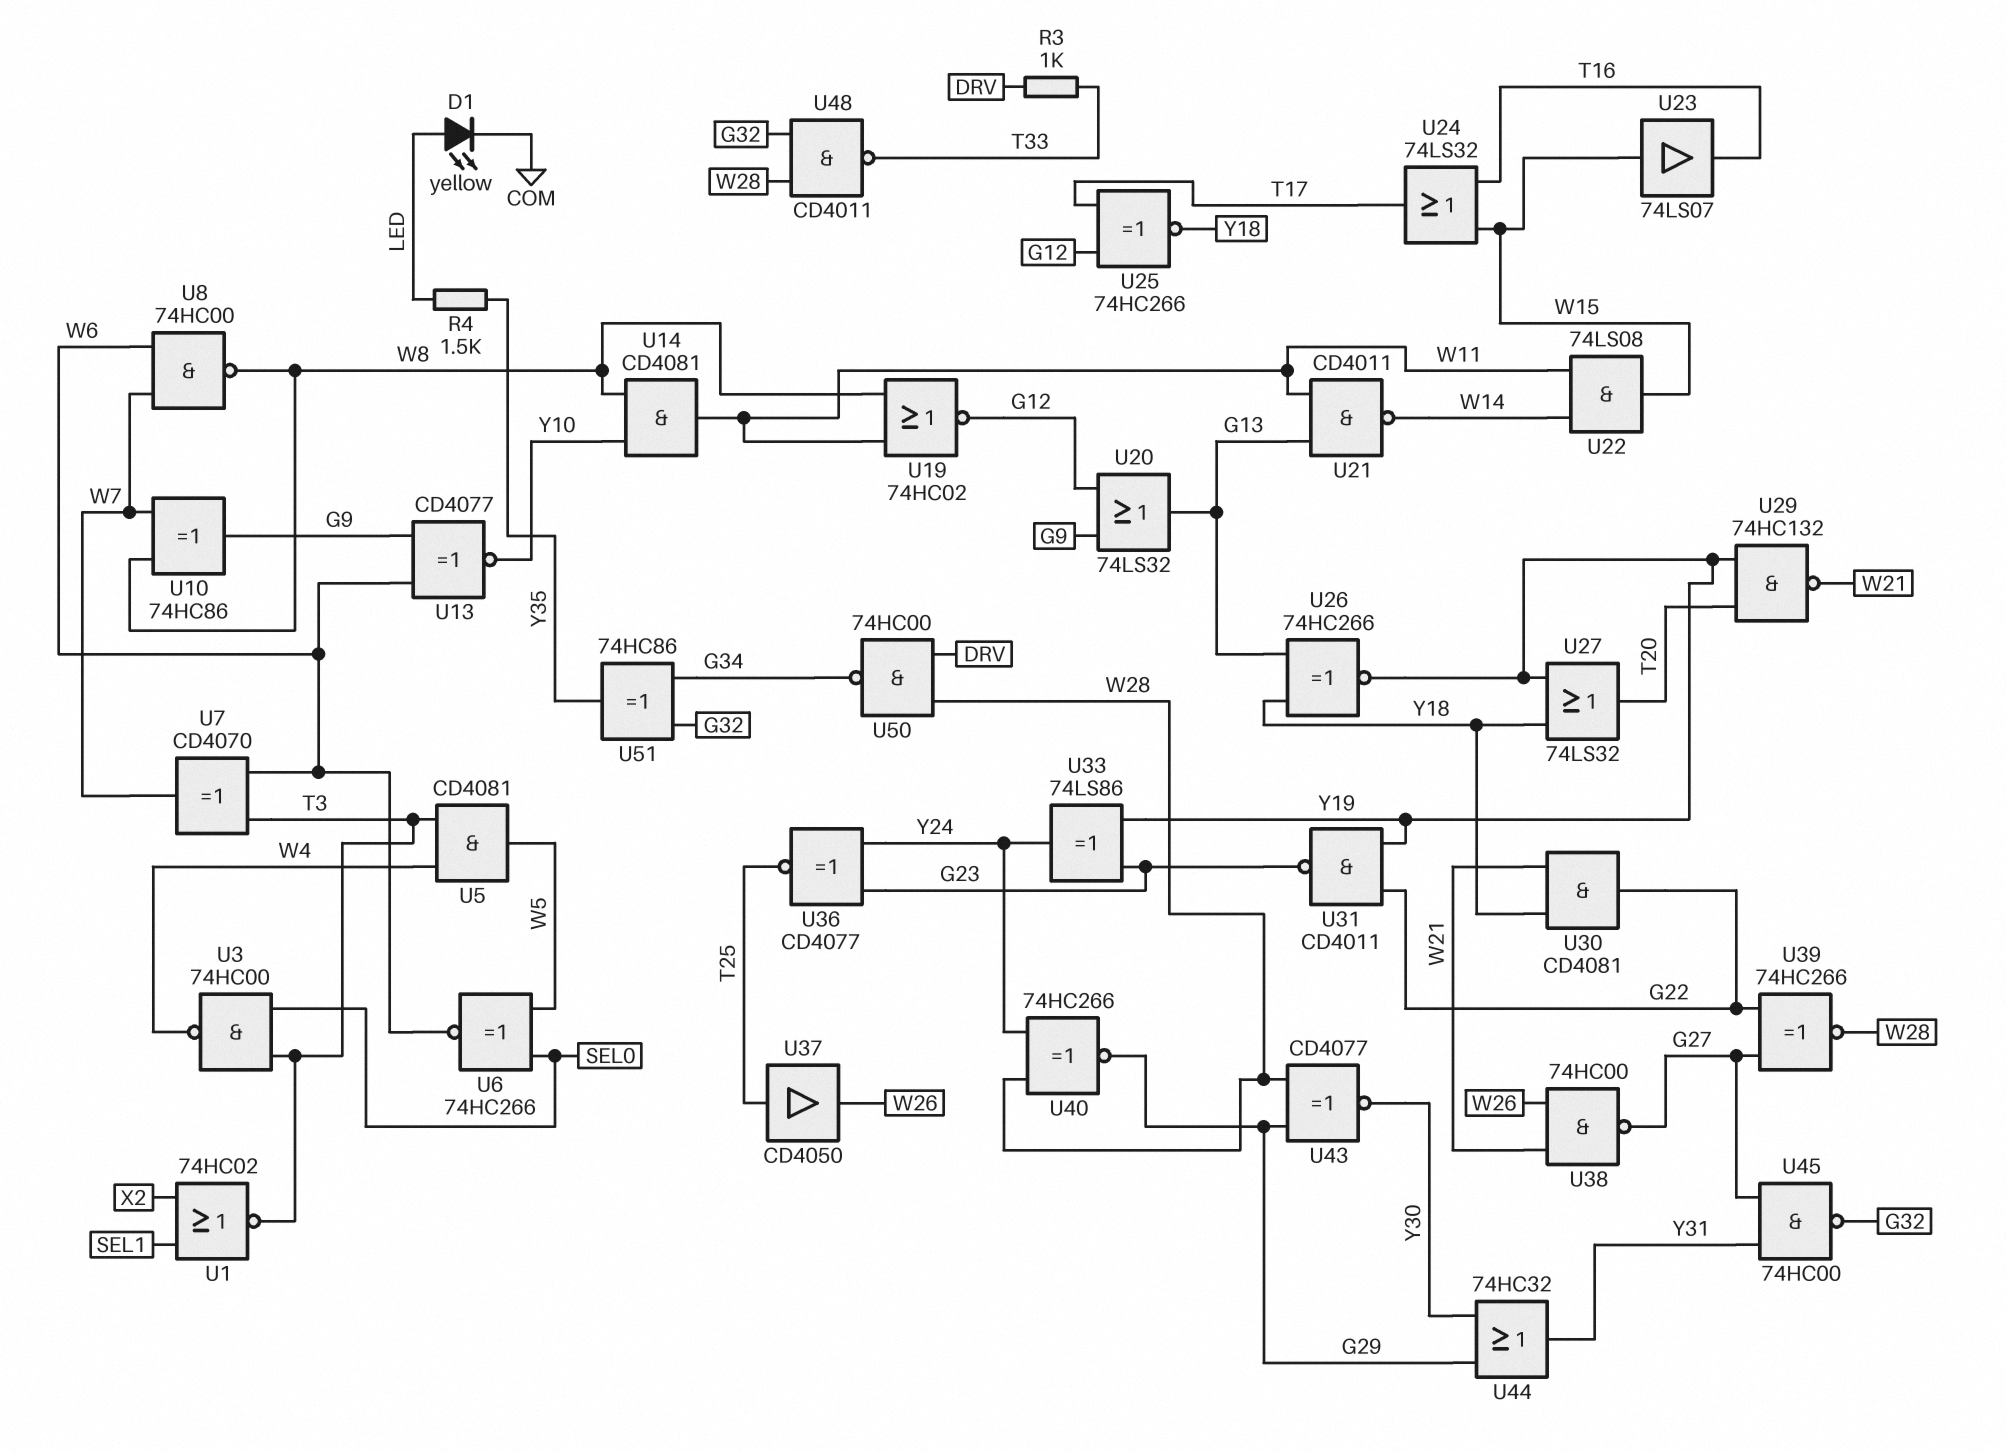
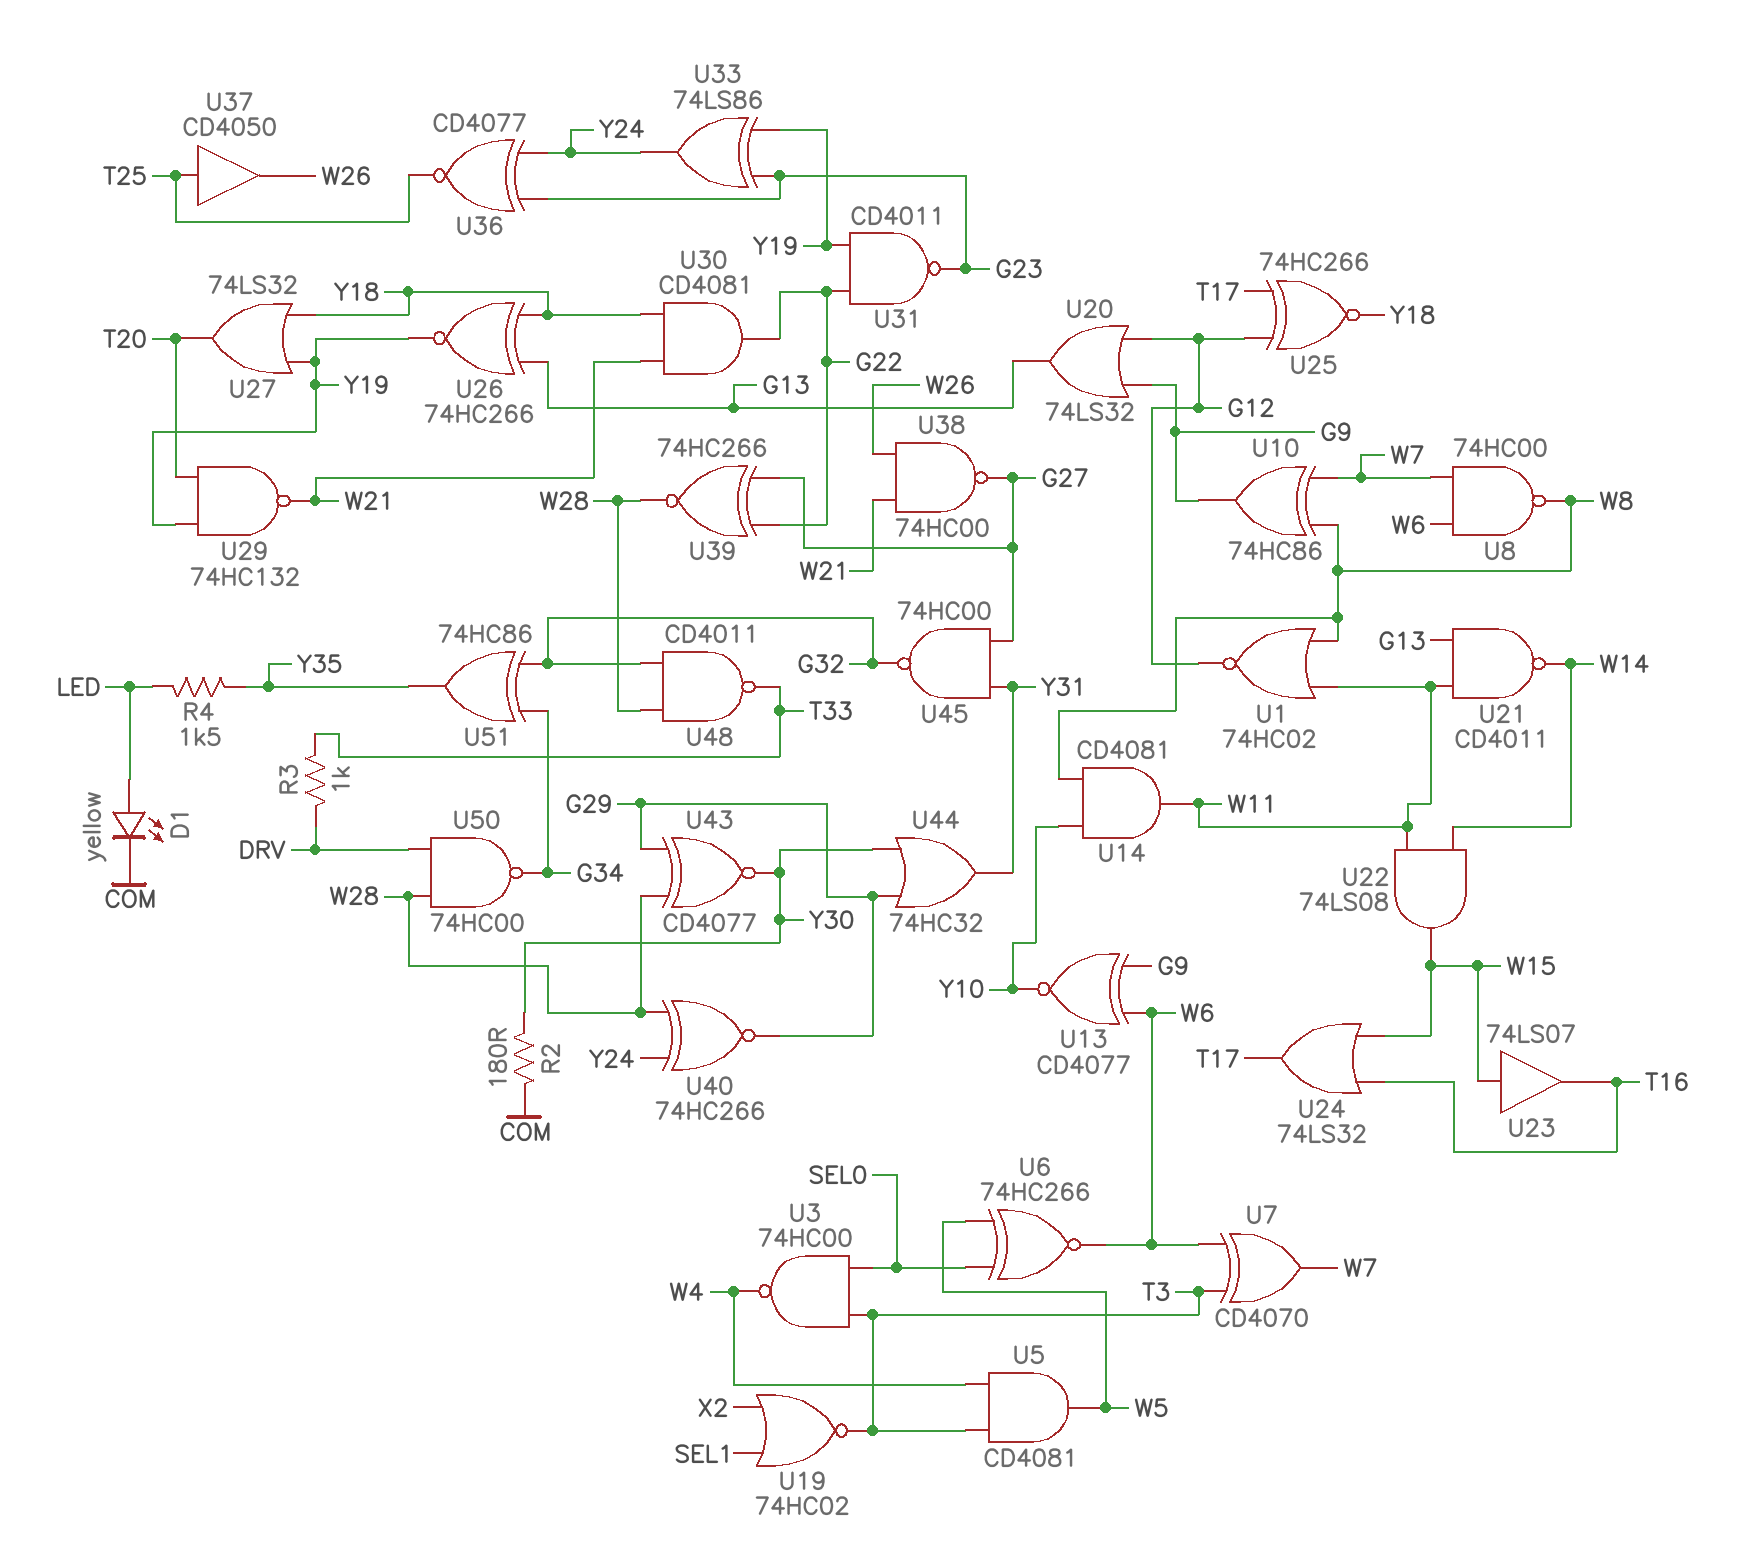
R2: none -> 180 (COM, Y30)
U1: NOR 74HC02 (in SEL1, in X2, out T3) -> NOR 74HC02 (in W8, in W11, out G12)
U19: NOR 74HC02 (in W8, in W11, out G12) -> NOR 74HC02 (in SEL1, in X2, out T3)

